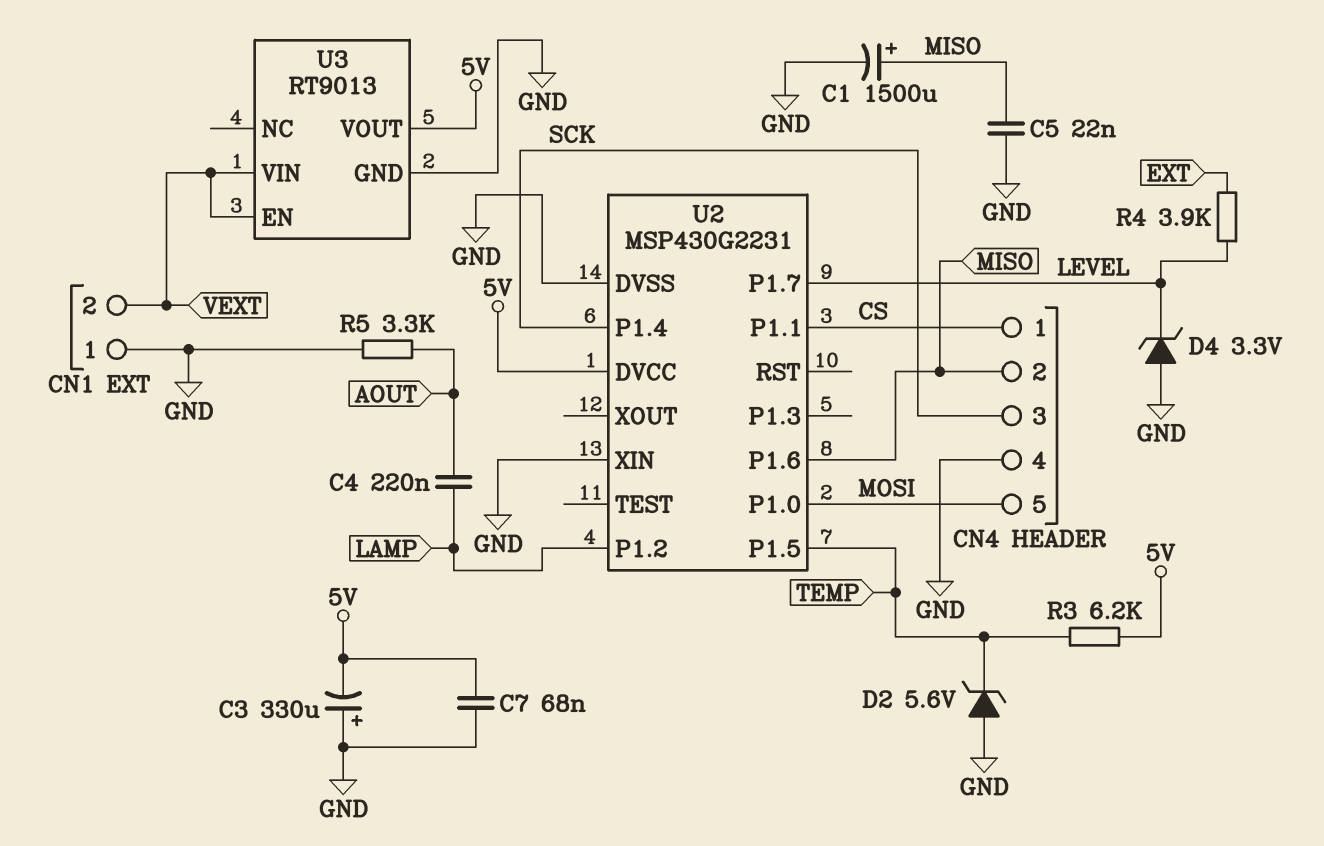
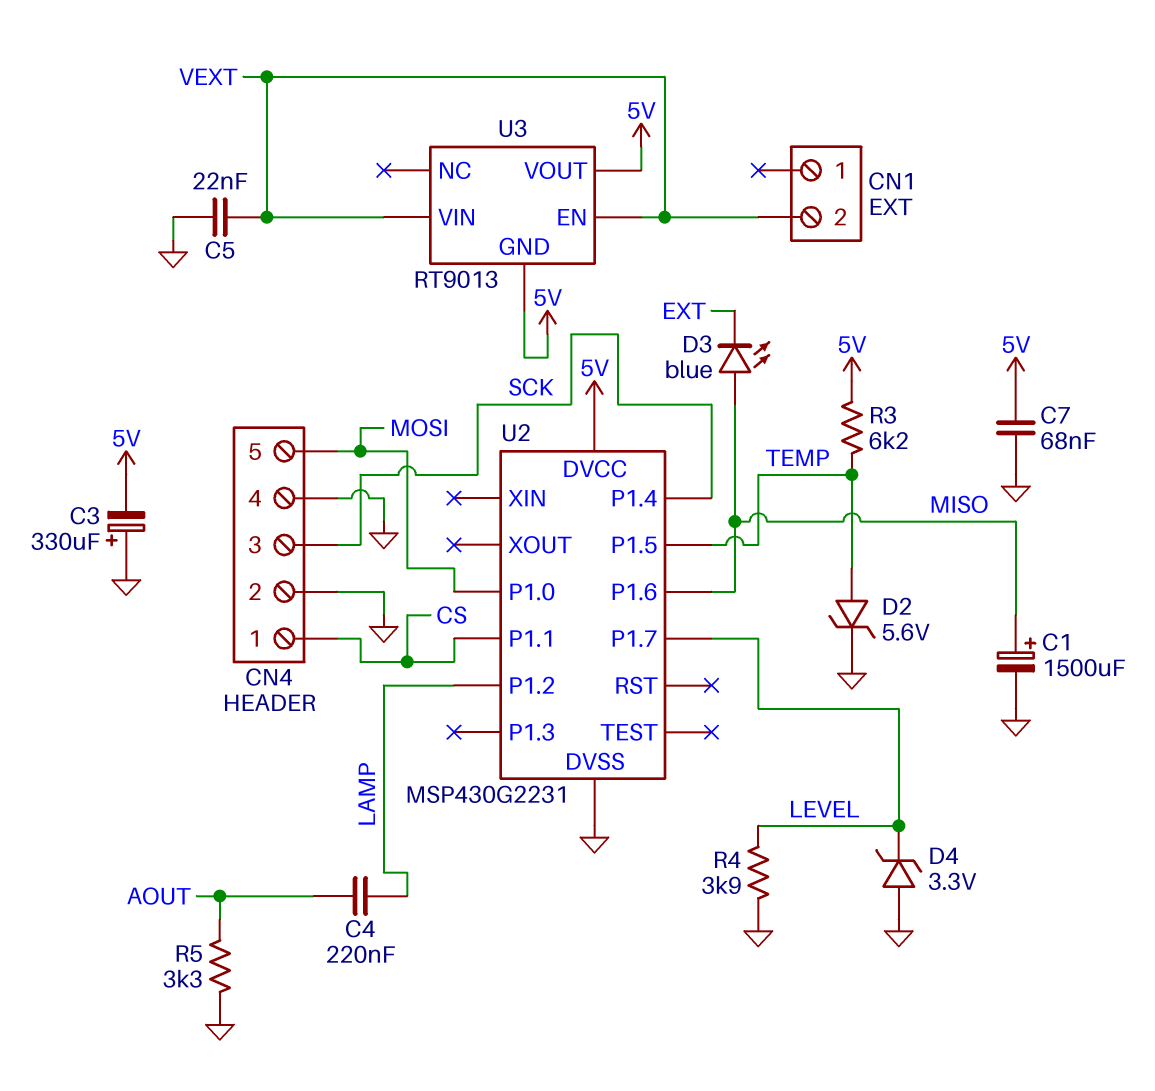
C5: 22nF (GND, MISO) -> 22nF (GND, VEXT)
CN1 pin 1: GND -> none
CN4 pin 2: MISO -> GND
D2: zener 5.6V (A GND, K TEMP) -> zener 5.6V (A TEMP, K GND)
D3: none -> LED blue (A MISO, K EXT)
R4: 3.9k (EXT, LEVEL) -> 3.9k (GND, LEVEL)
U2 pin XIN: GND -> none
U3 pin GND: GND -> 5V

